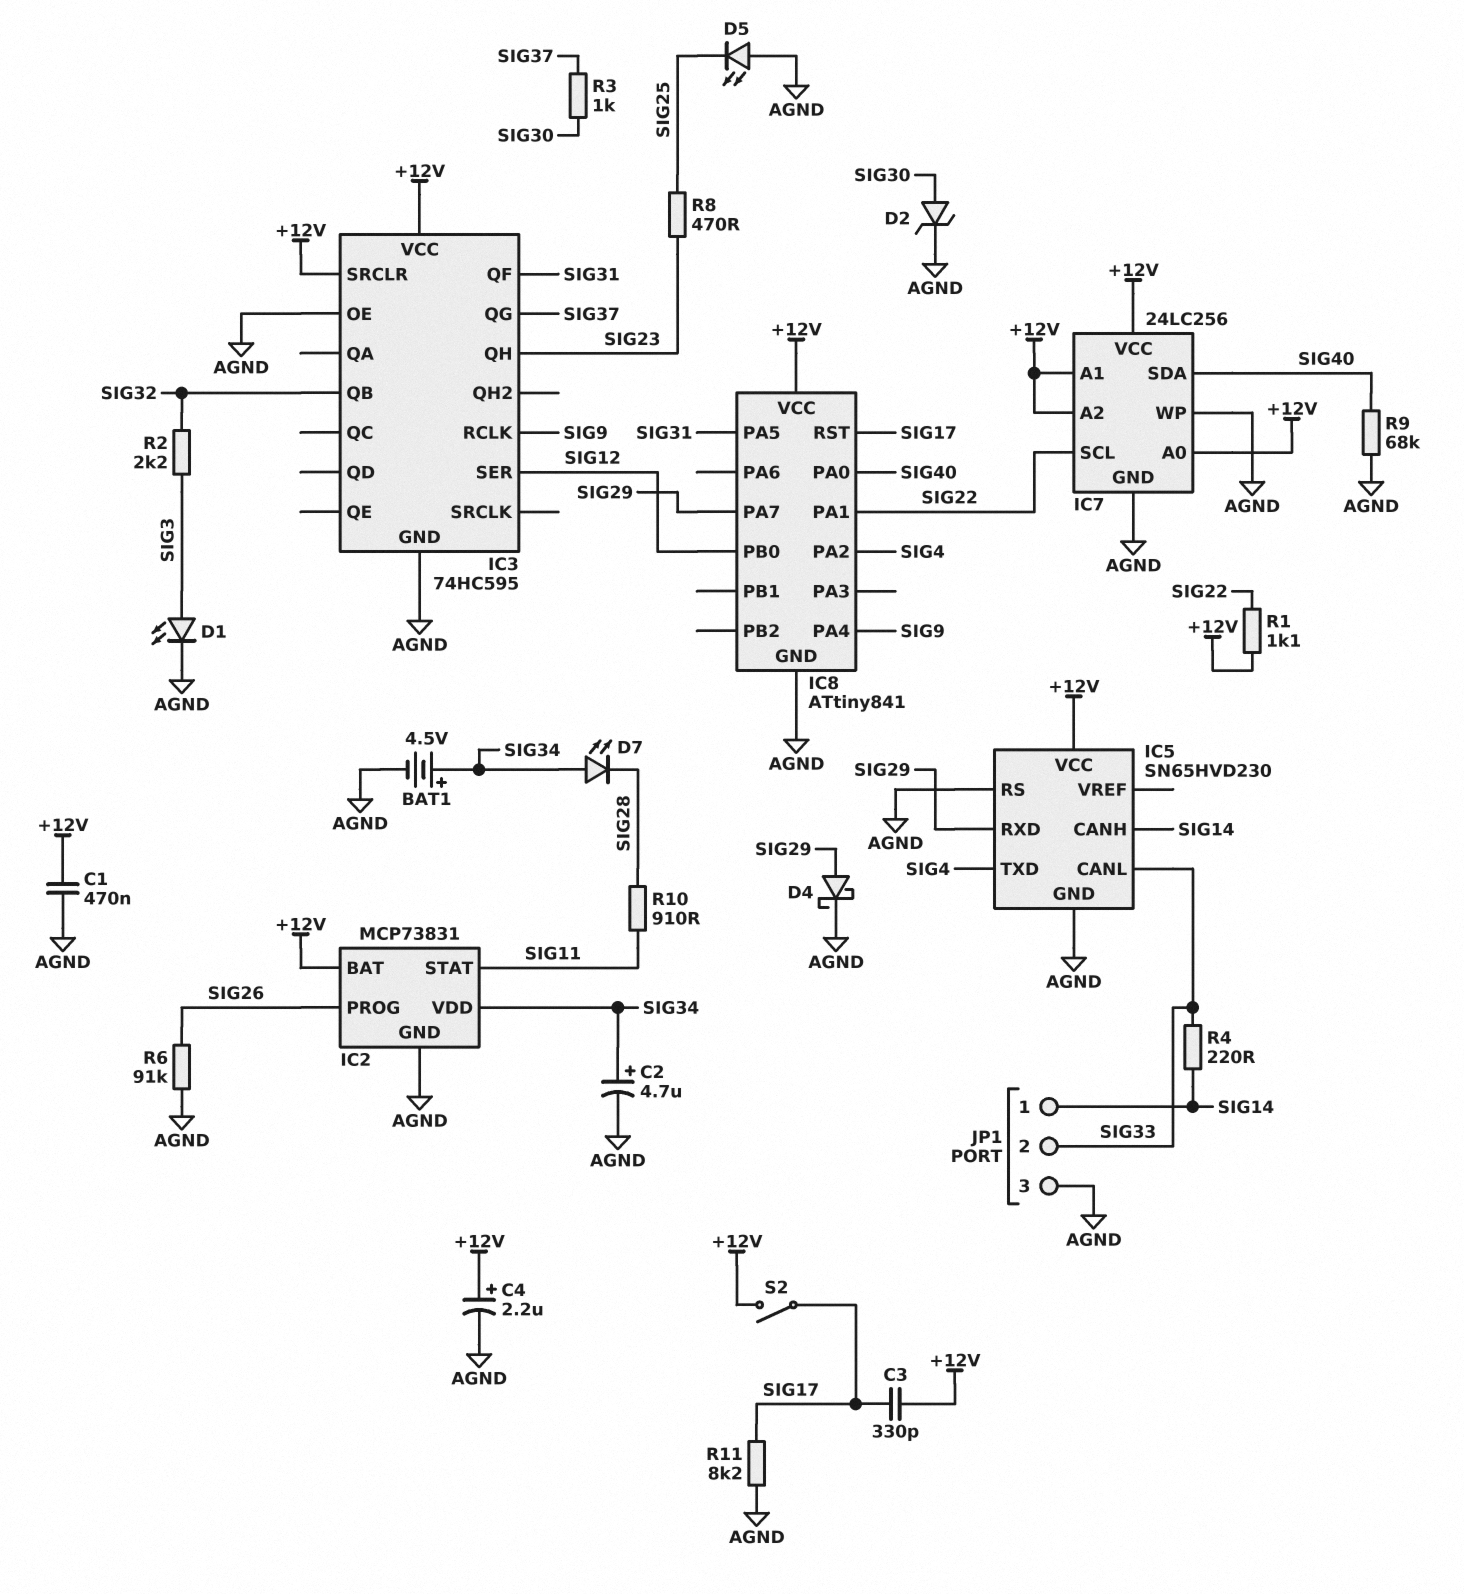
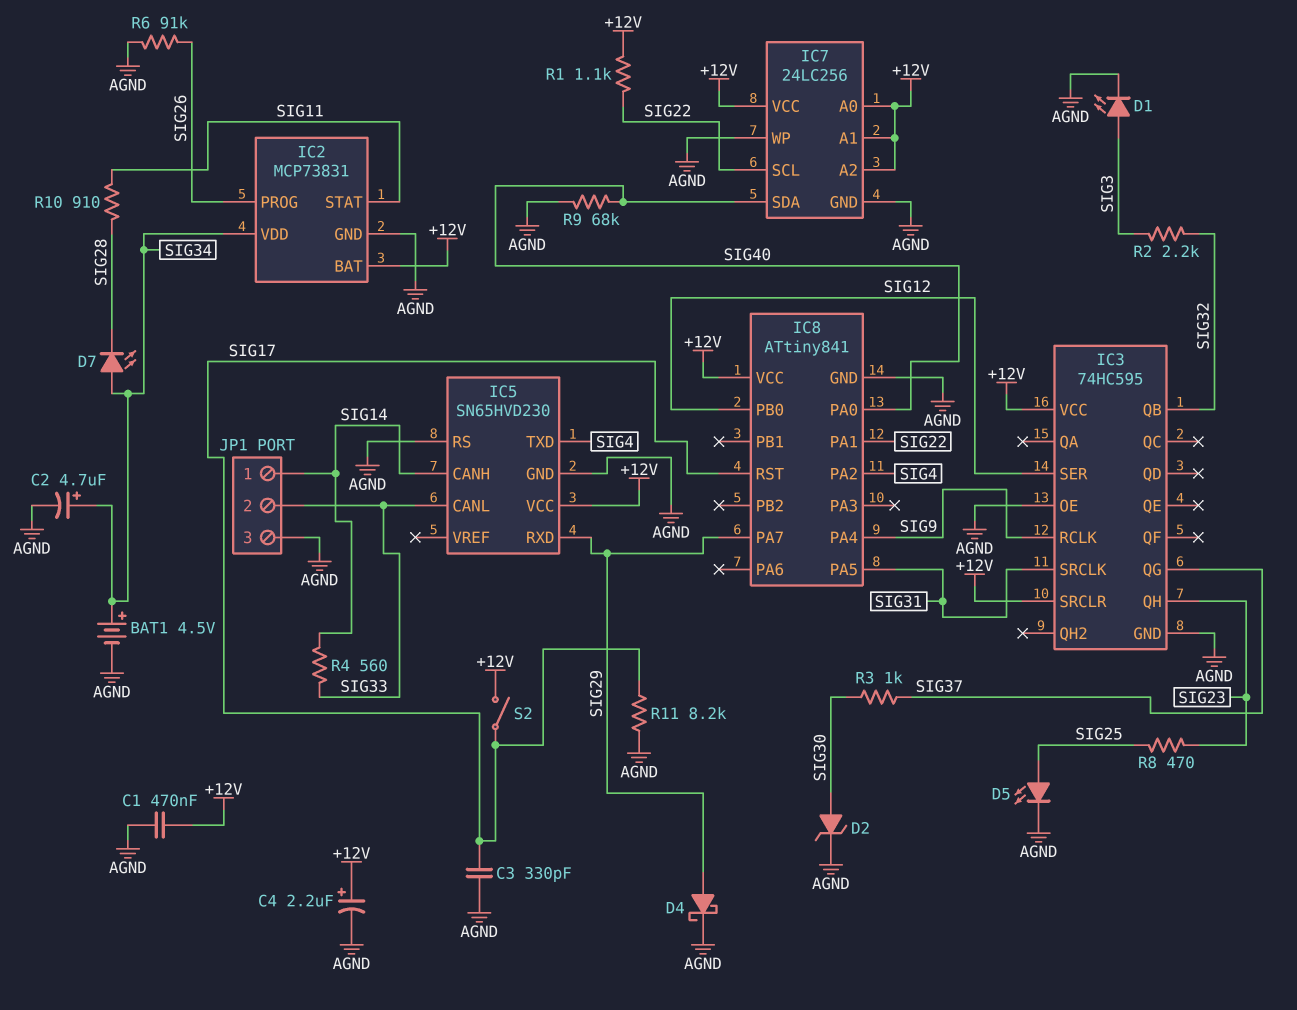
C3: 330pF (+12V, SIG17) -> 330pF (AGND, SIG17)
D5: LED (A AGND, K SIG25) -> LED (A SIG25, K AGND)
IC3 pin QF: SIG31 -> none
IC3 pin SRCLK: none -> SIG31
R4: 220 (SIG14, SIG33) -> 560 (SIG14, SIG33)

